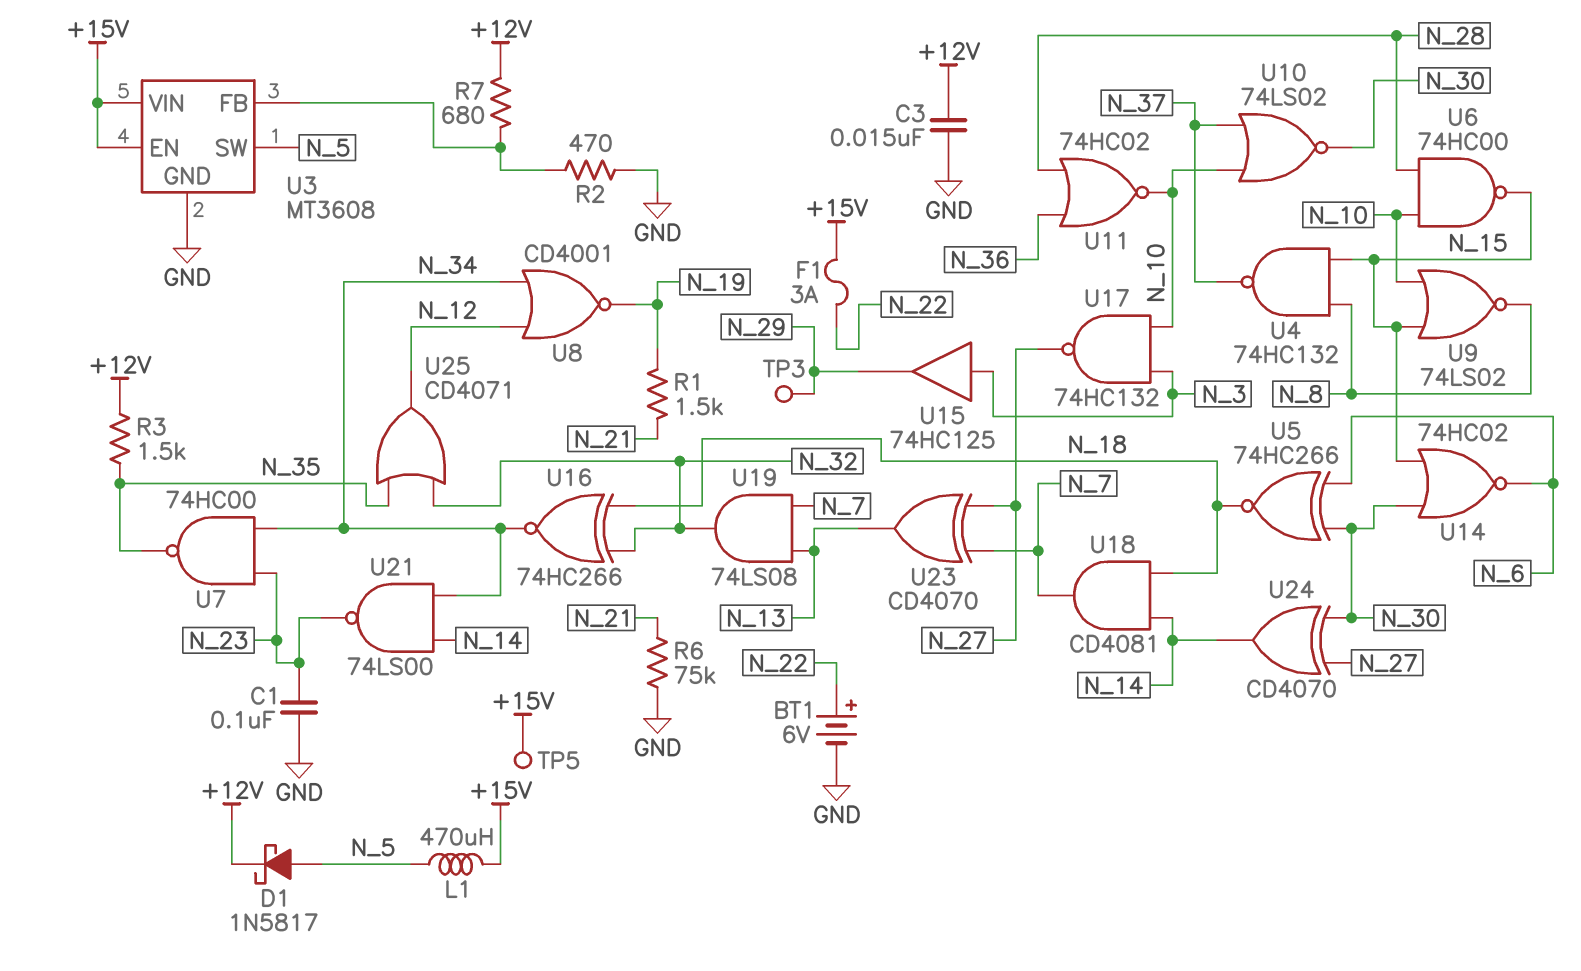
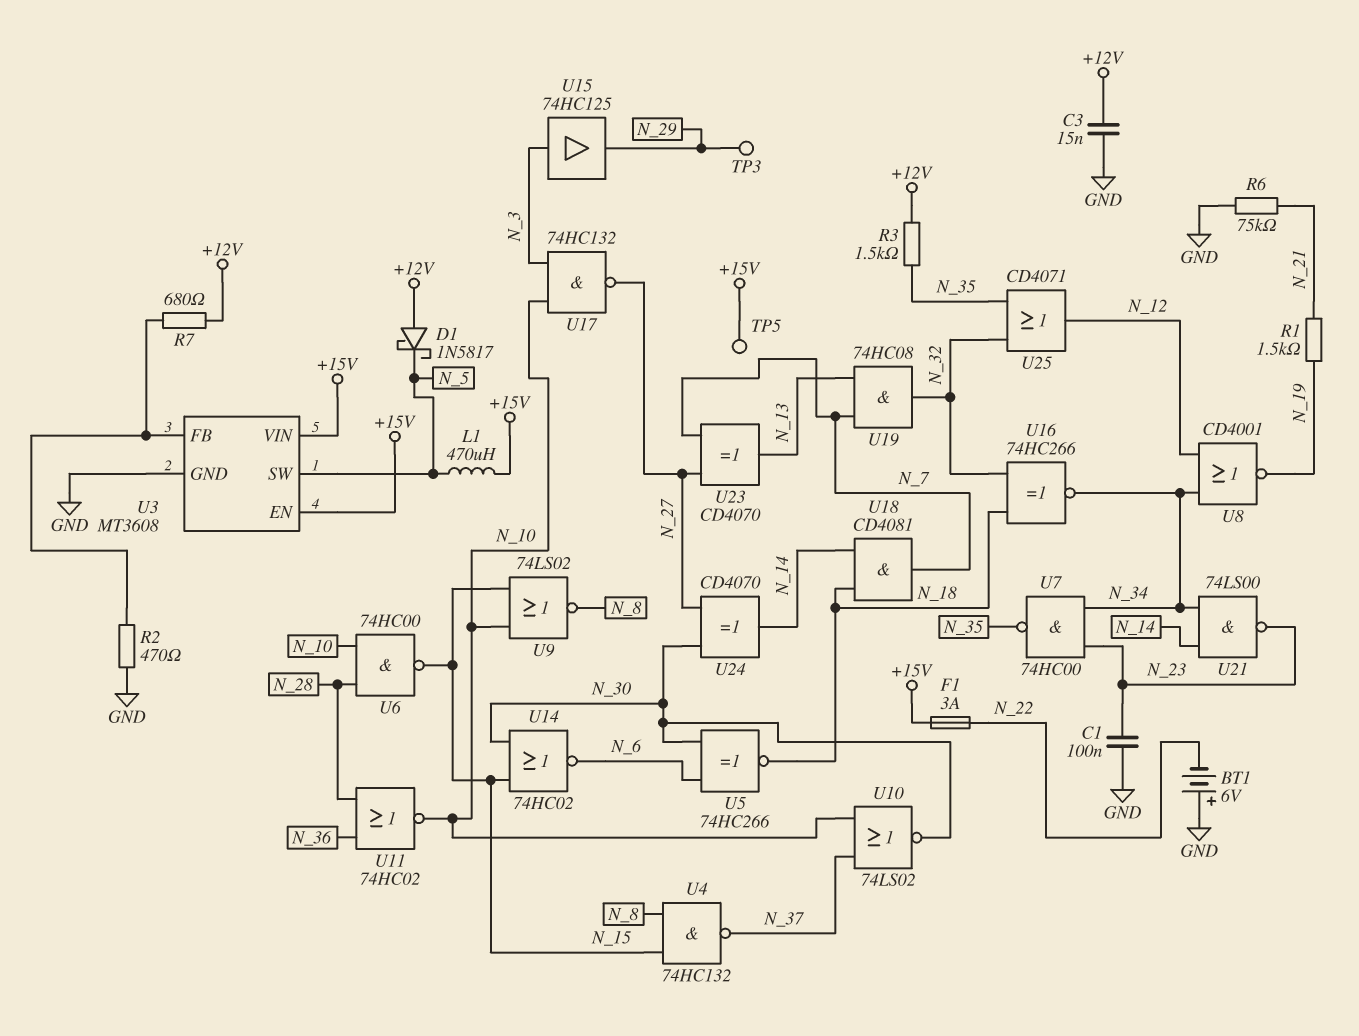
BT1: 6V (plus N_22, minus GND) -> 6V (plus GND, minus N_22)
D1: schottky 1N5817 (A N_5, K +12V) -> schottky 1N5817 (A +12V, K N_5)
U19: AND 74LS08 (in N_7, in N_13, out N_32) -> AND 74HC08 (in N_7, in N_13, out N_32)

